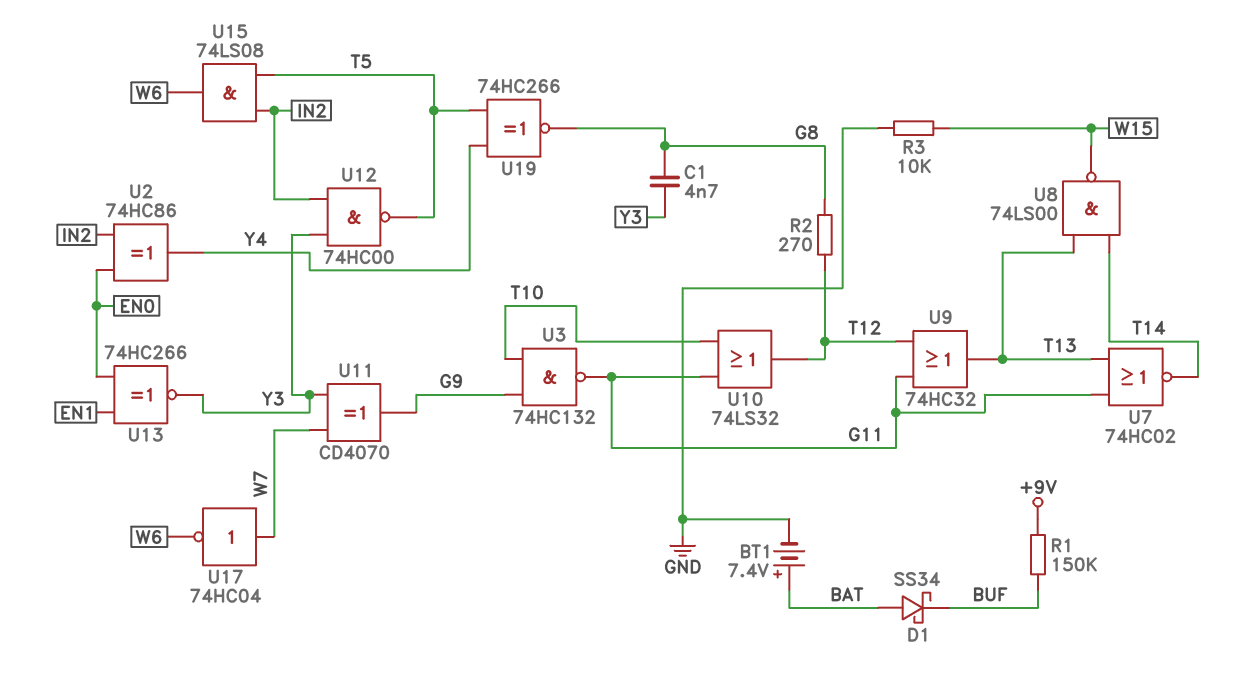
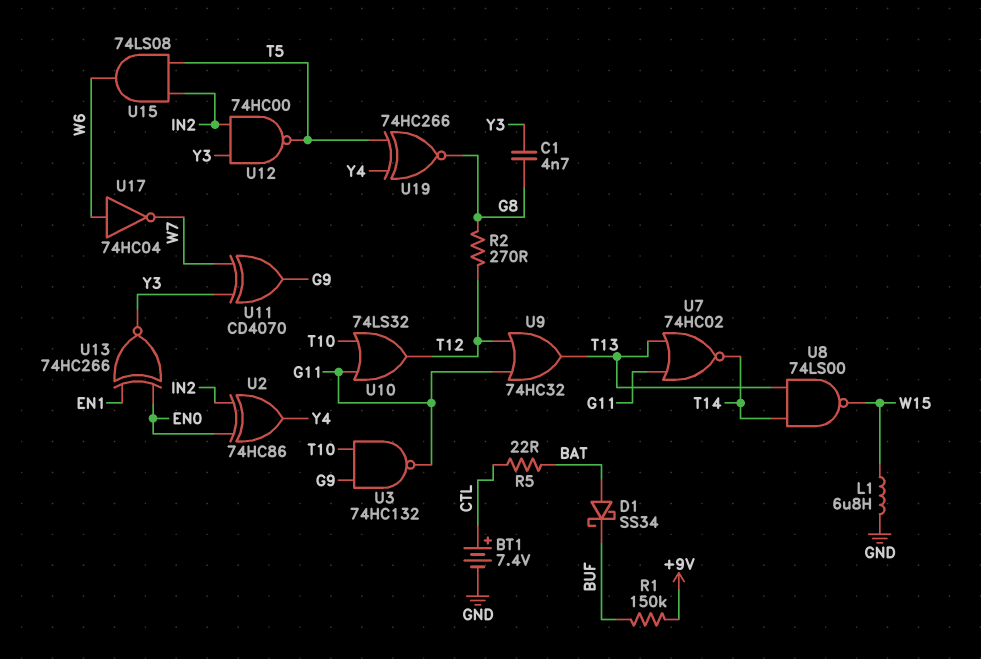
BT1: 7.4V (plus BAT, minus GND) -> 7.4V (plus CTL, minus GND)
L1: none -> 6.8uH (GND, W15)
R3: 10k (GND, W15) -> none
R5: none -> 22 (BAT, CTL)
U17: NOT 74HC04 (in W7, out W6) -> NOT 74HC04 (in W6, out W7)

